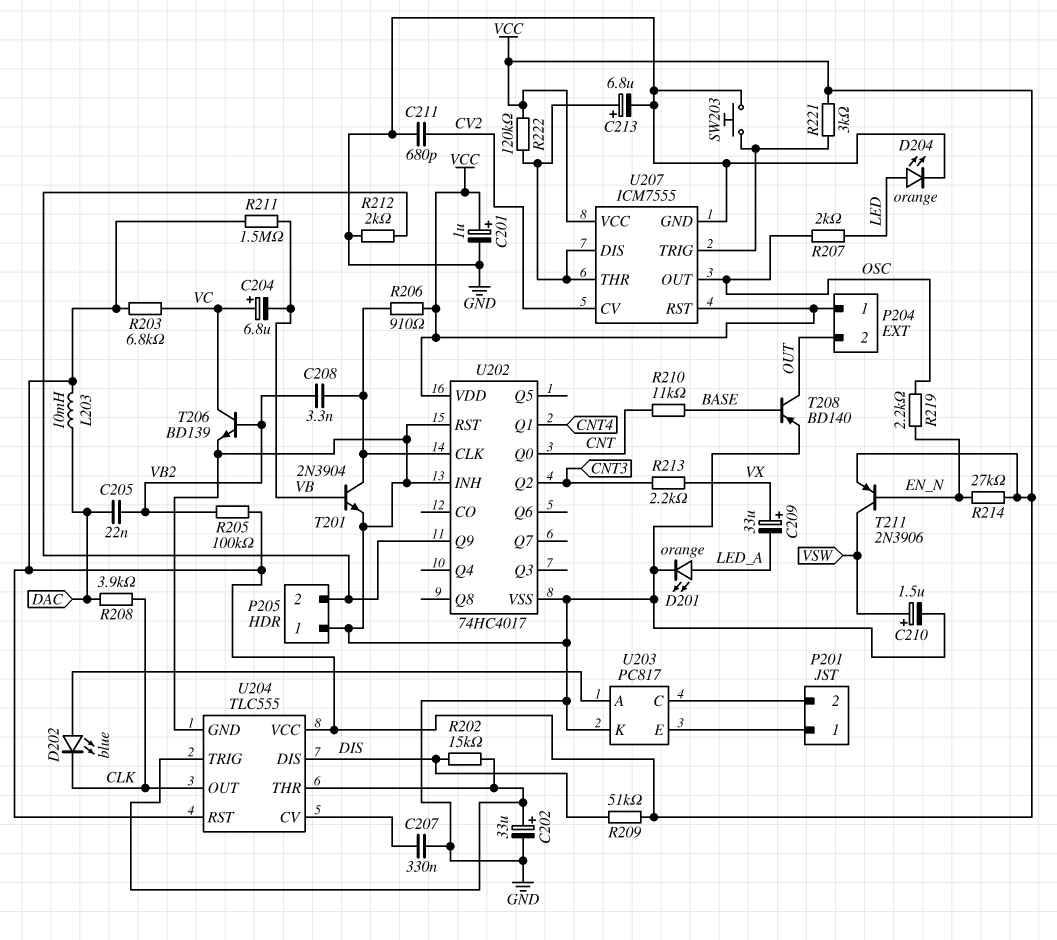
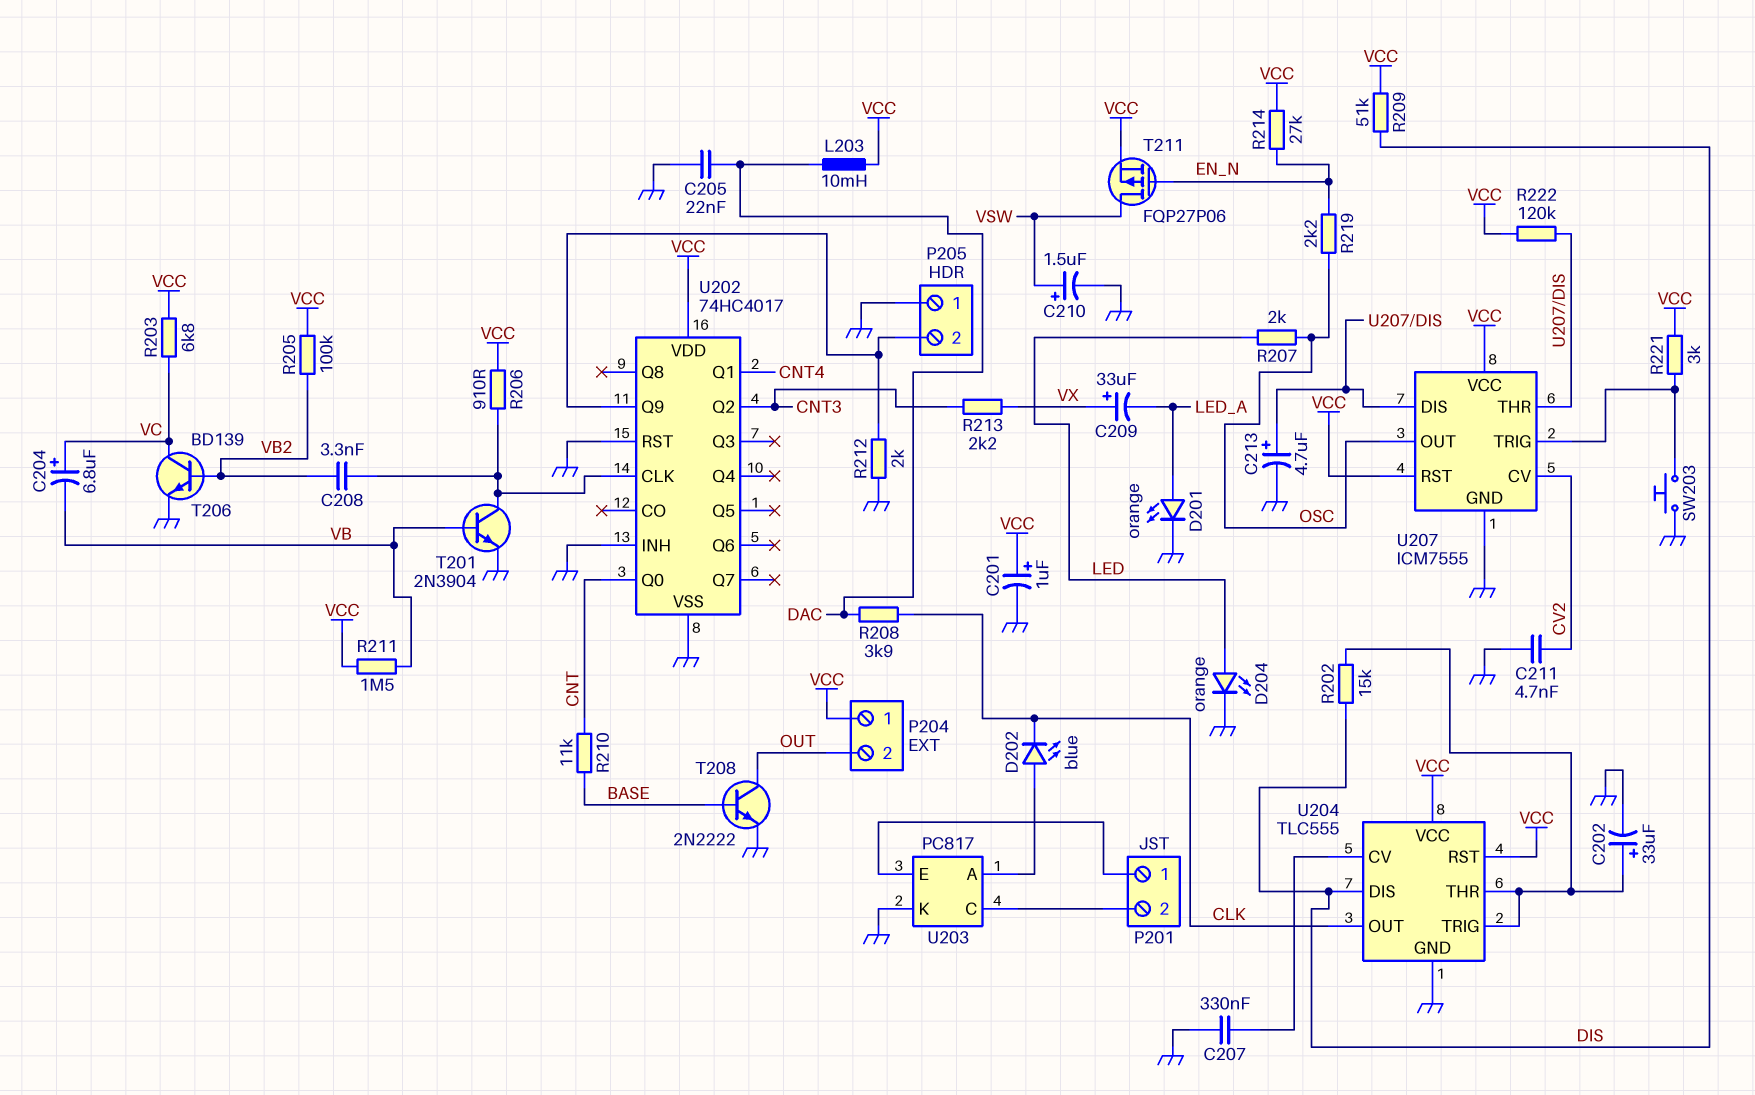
C205: 22nF (DAC, VB2) -> 22nF (DAC, GND)
C211: 680pF (CV2, GND) -> 4.7nF (CV2, GND)
C213: 6.8uF (plus U207/DIS, minus GND) -> 4.7uF (plus U207/DIS, minus GND)
T208: PNP BD140 (B BASE, C OUT, E GND) -> NPN 2N2222 (B BASE, C OUT, E GND)
T211: PNP 2N3906 (B EN_N, C VSW, E VCC) -> PMOS FQP27P06 (G EN_N, D VSW, S VCC)

